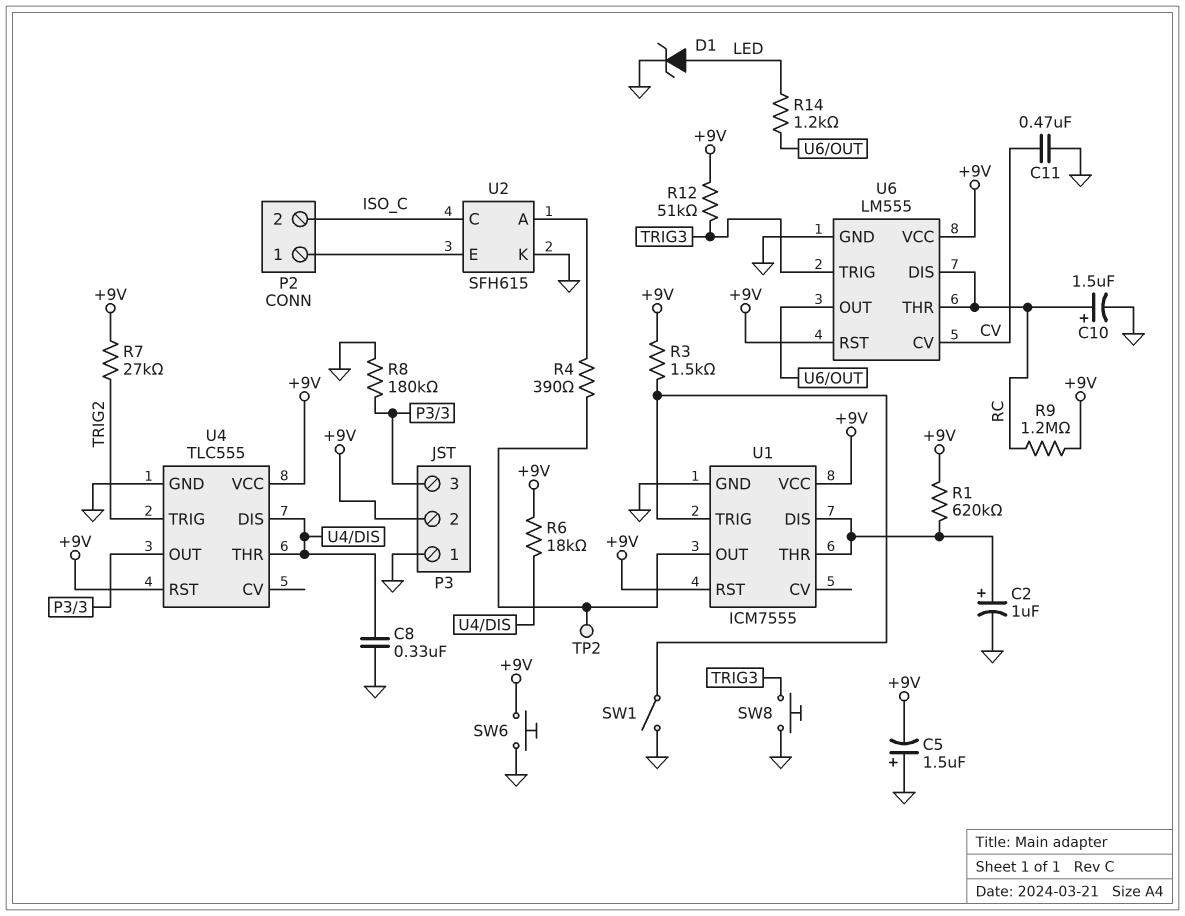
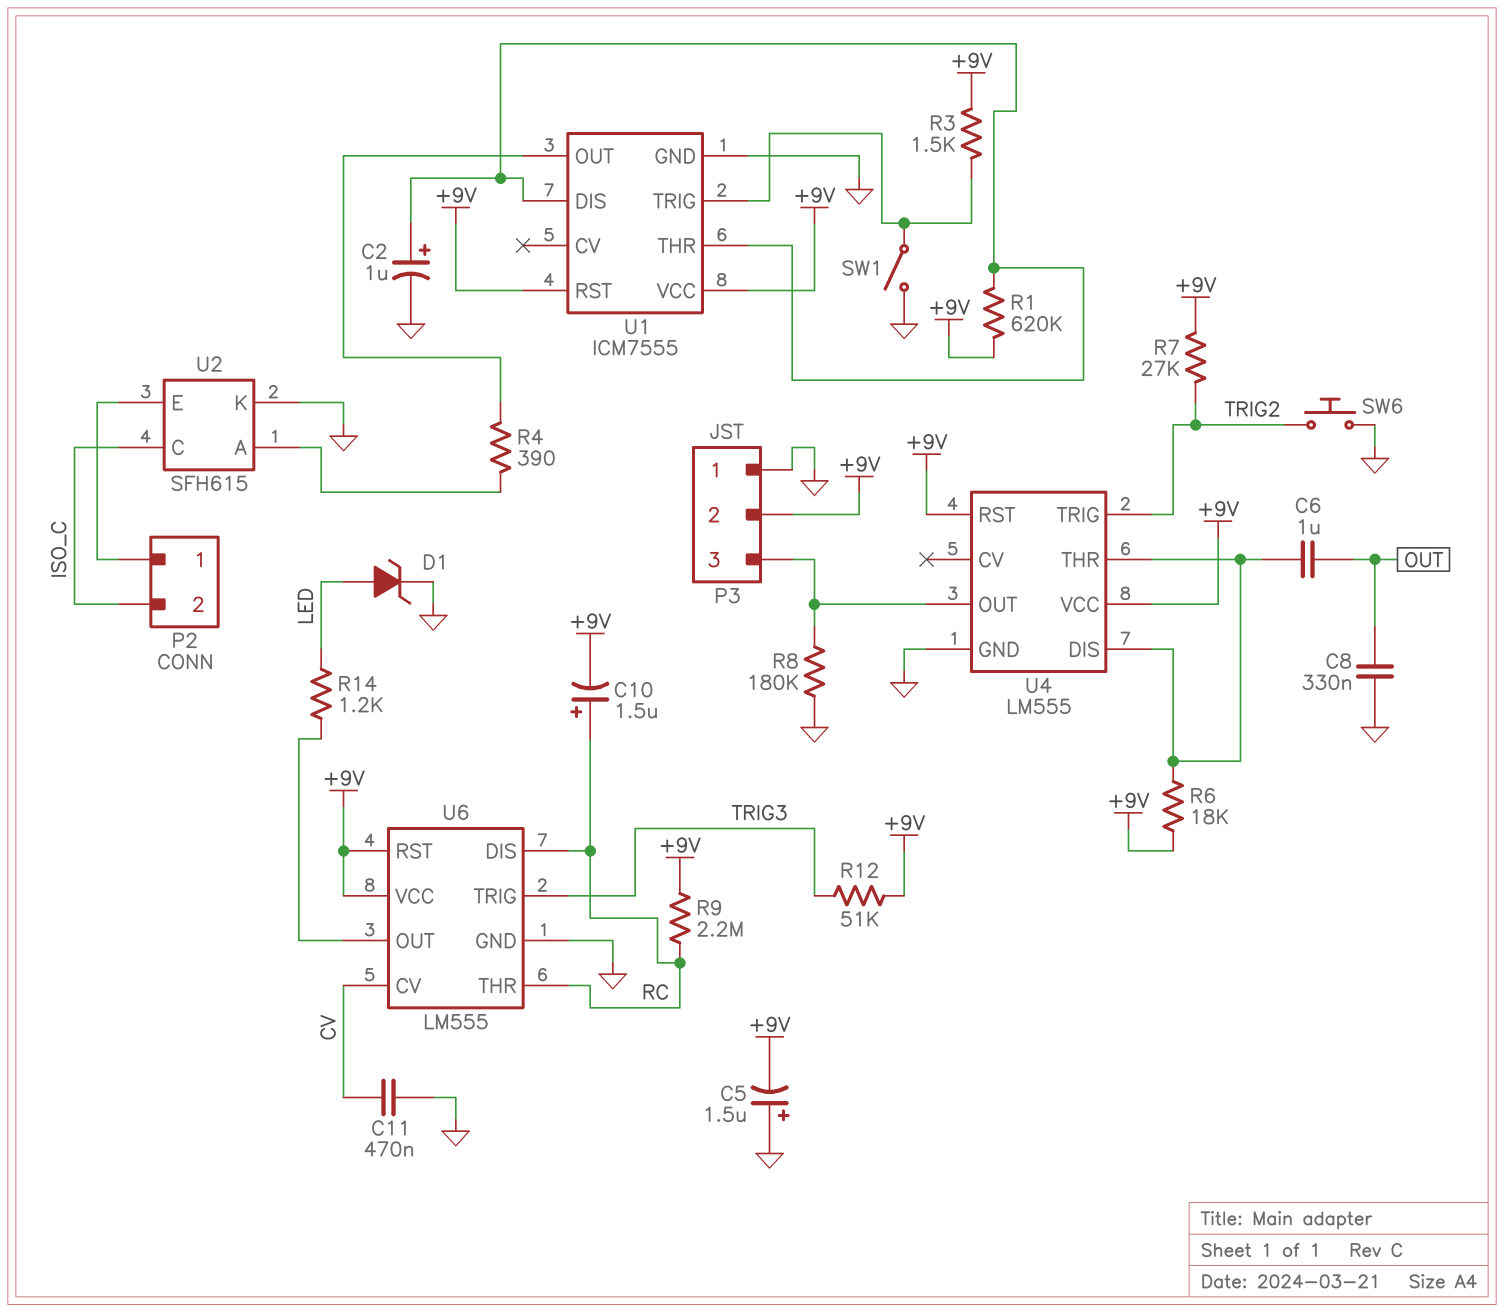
C6: none -> 1uF (OUT, U4/DIS)
C8: 330nF (GND, U4/DIS) -> 330nF (GND, OUT)
C10: 1.5uF (plus RC, minus GND) -> 1.5uF (plus RC, minus +9V)
R9: 1.2M (+9V, RC) -> 2.2M (+9V, RC)
SW6: button (+9V, GND) -> button (GND, TRIG2)
SW8: button (GND, TRIG3) -> none
TP2: test point (U1/OUT) -> none
U4: TLC555 -> LM555

